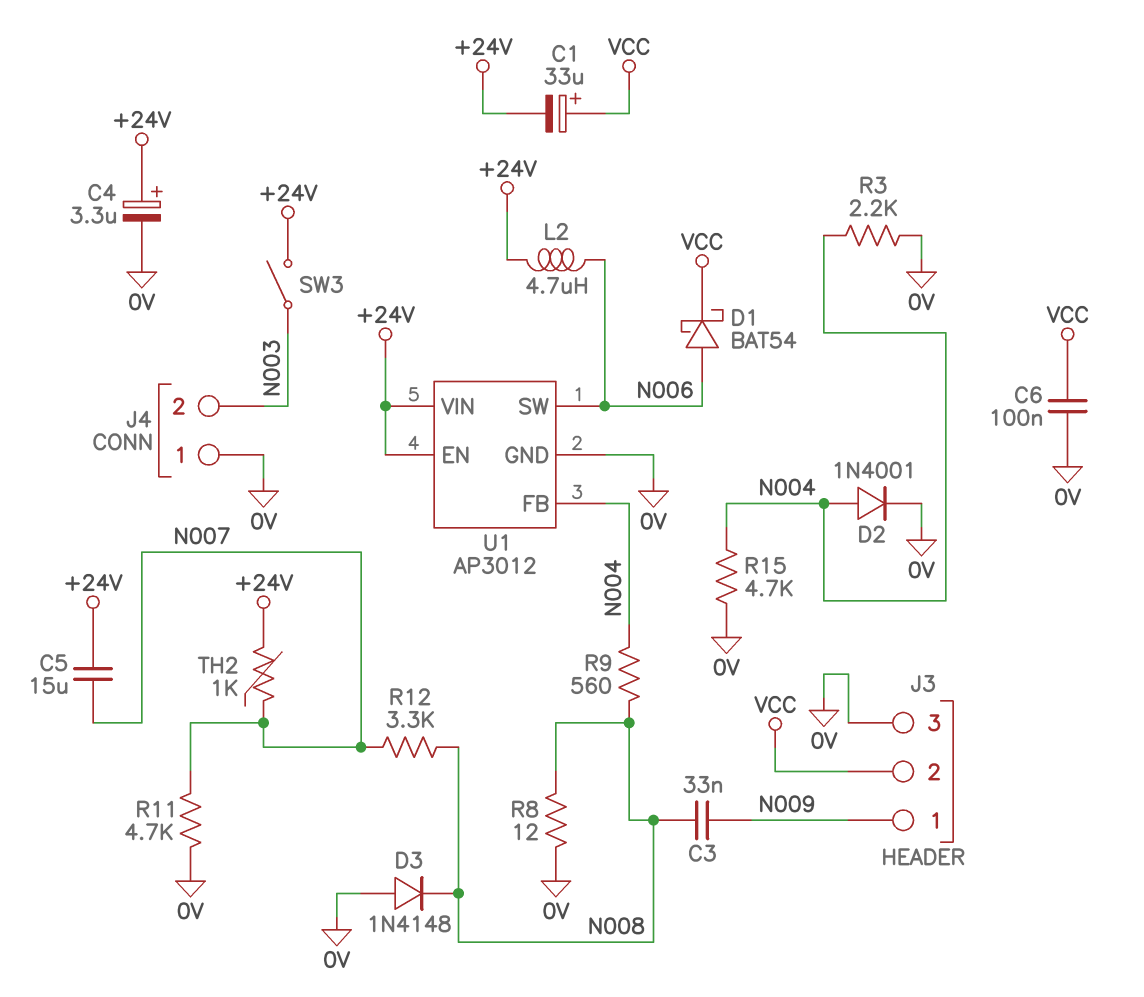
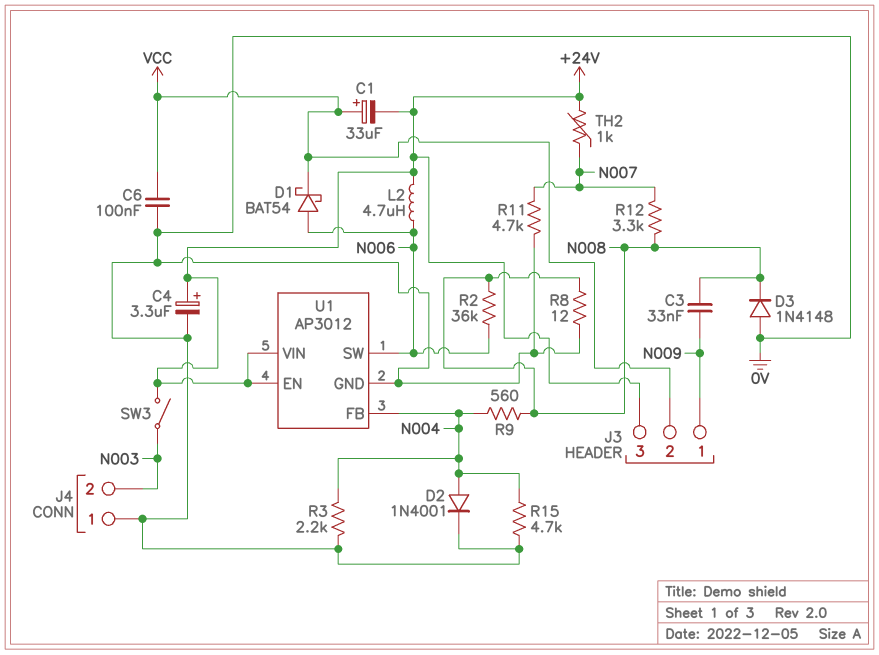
C5: 15uF (+24V, N007) -> none
J3 pin 3: 0V -> +24V
R2: none -> 36k (N006, N008)

